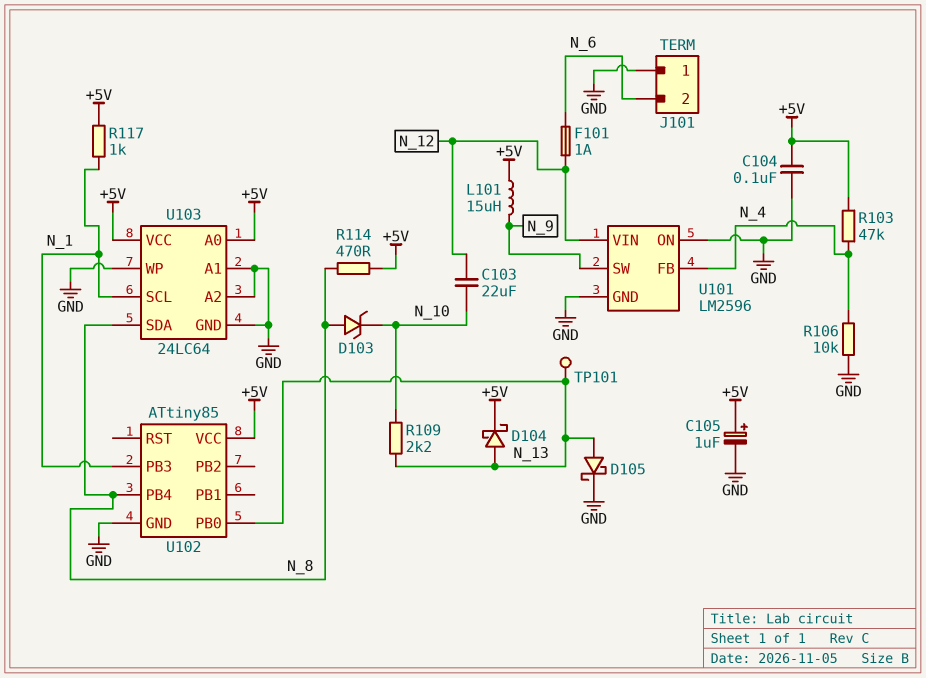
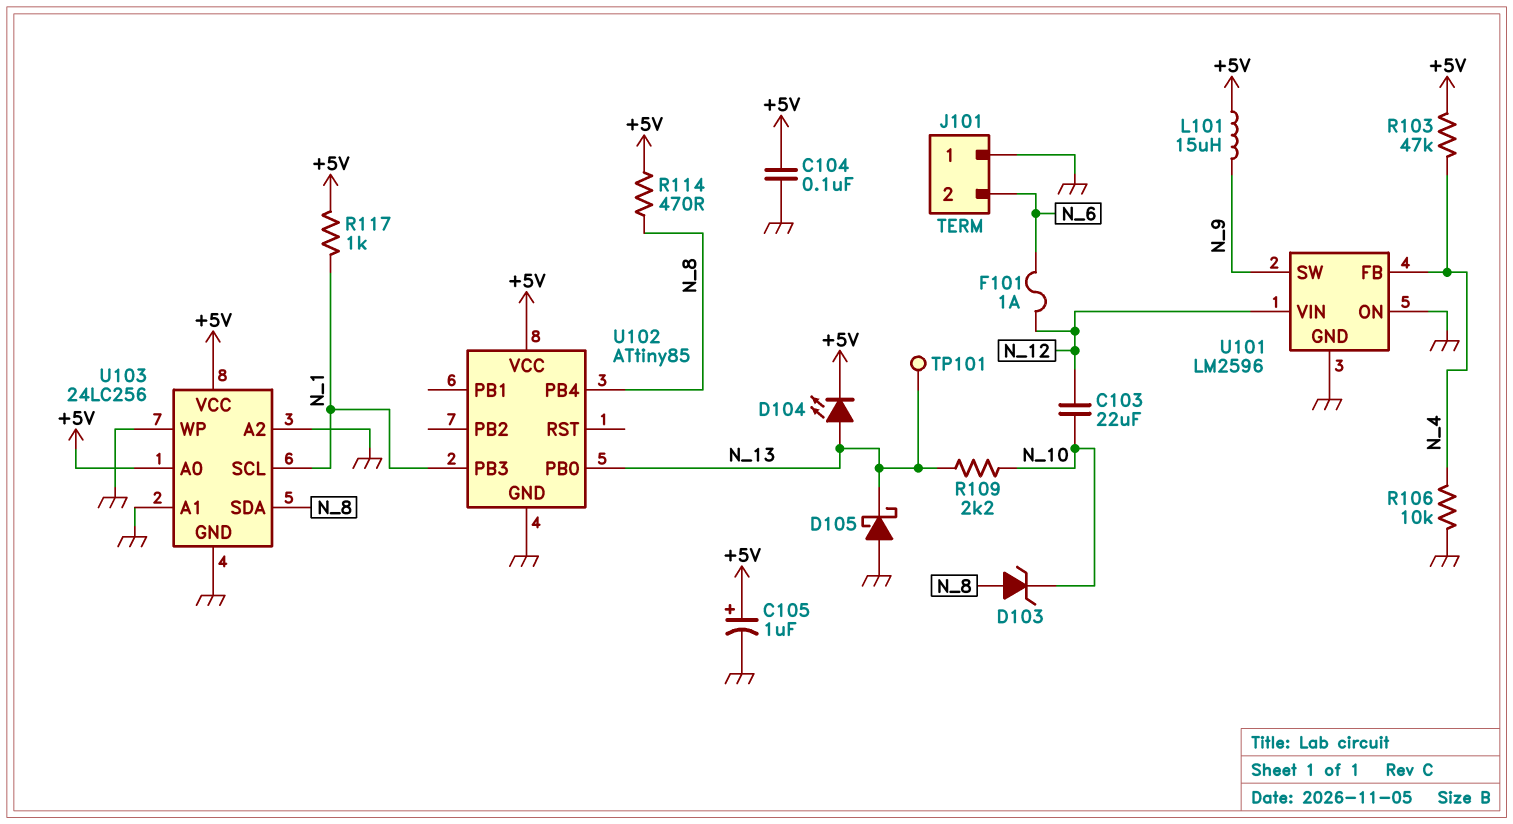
D104: schottky (A N_13, K +5V) -> LED (A N_13, K +5V)
D105: schottky (A N_13, K GND) -> schottky (A GND, K N_13)
U103: 24LC64 -> 24LC256

